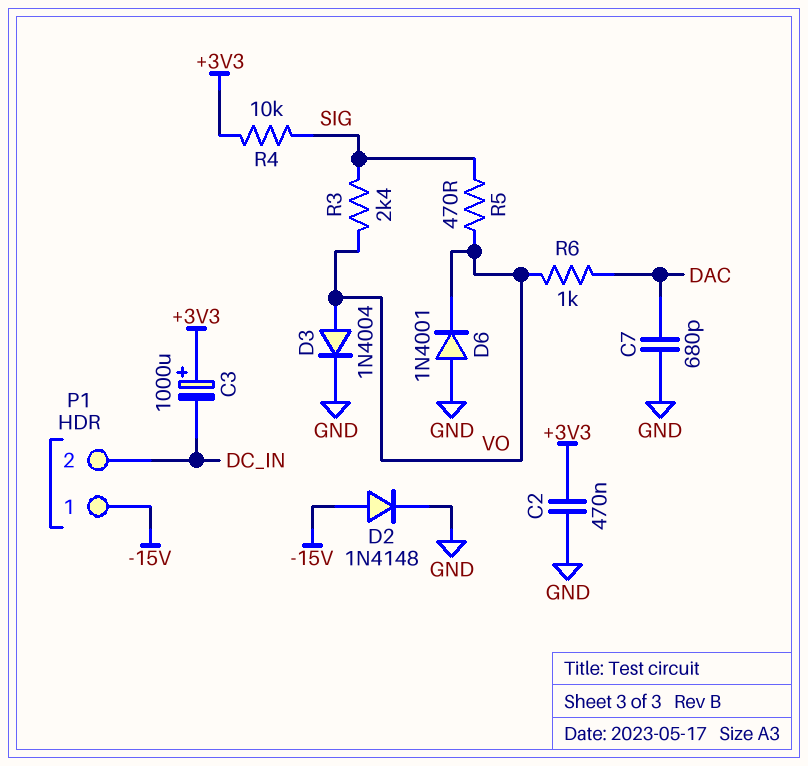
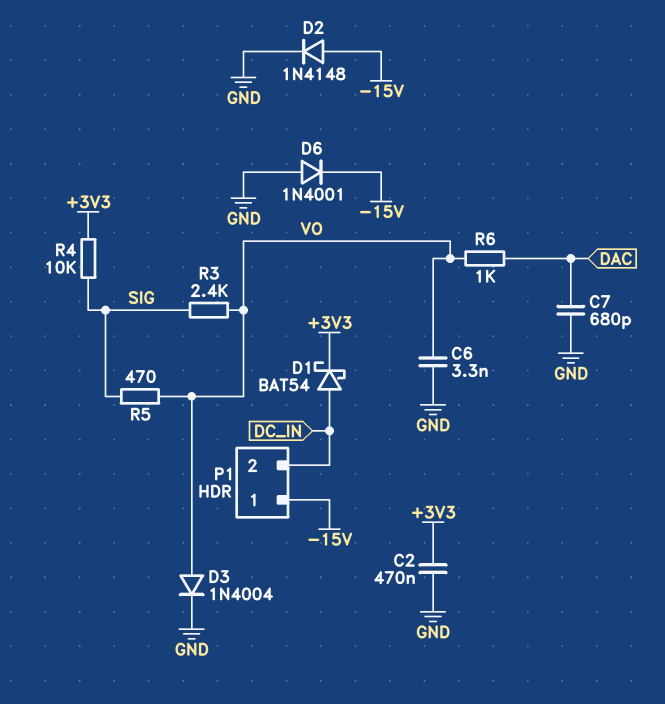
C3: 1000uF (plus +3V3, minus DC_IN) -> none
C6: none -> 3.3nF (GND, VO)
D1: none -> schottky BAT54 (A DC_IN, K +3V3)
D6: diode 1N4001 (A GND, K VO) -> diode 1N4001 (A GND, K -15V)

